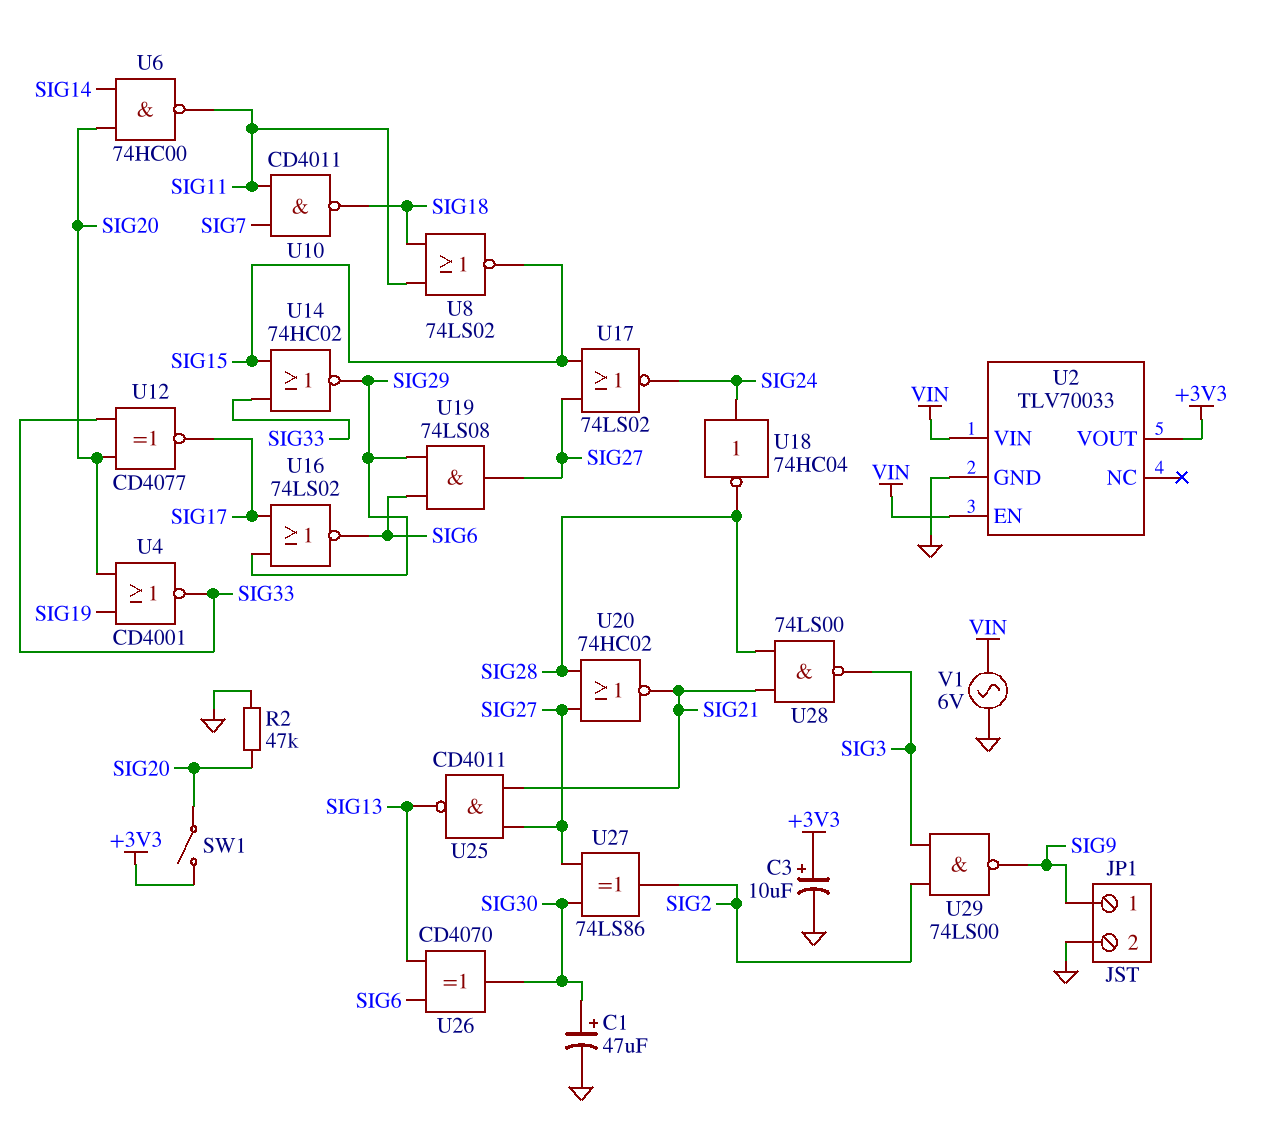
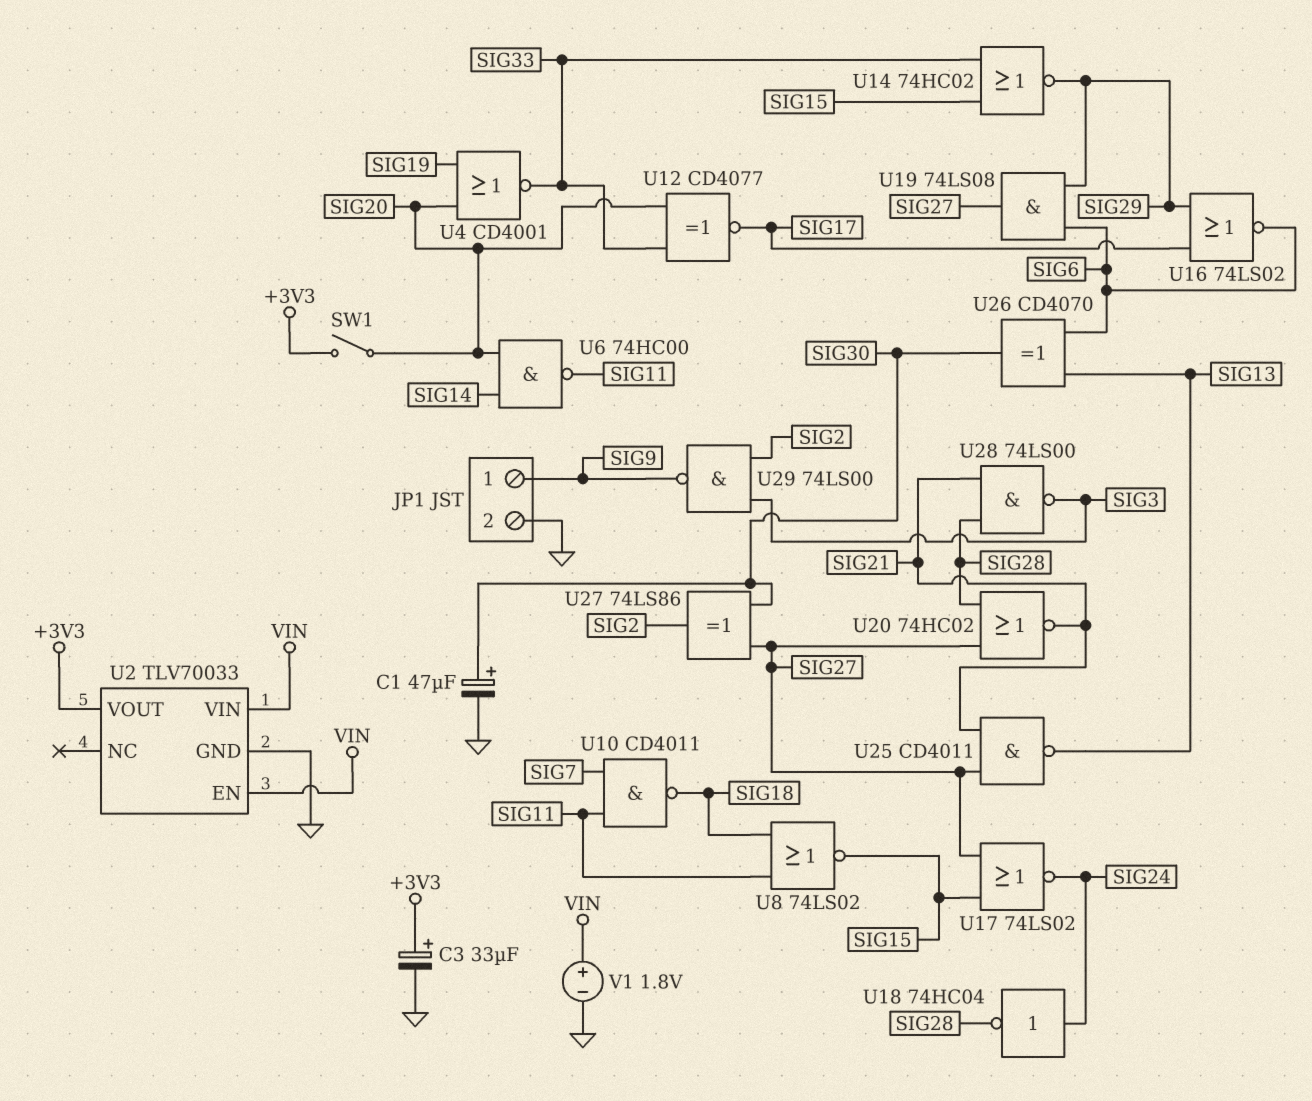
C3: 10uF (plus +3V3, minus GND) -> 33uF (plus +3V3, minus GND)
R2: 47k (GND, SIG20) -> none
V1: AC 6V (GND, VIN) -> 1.8V (plus VIN, minus GND)

